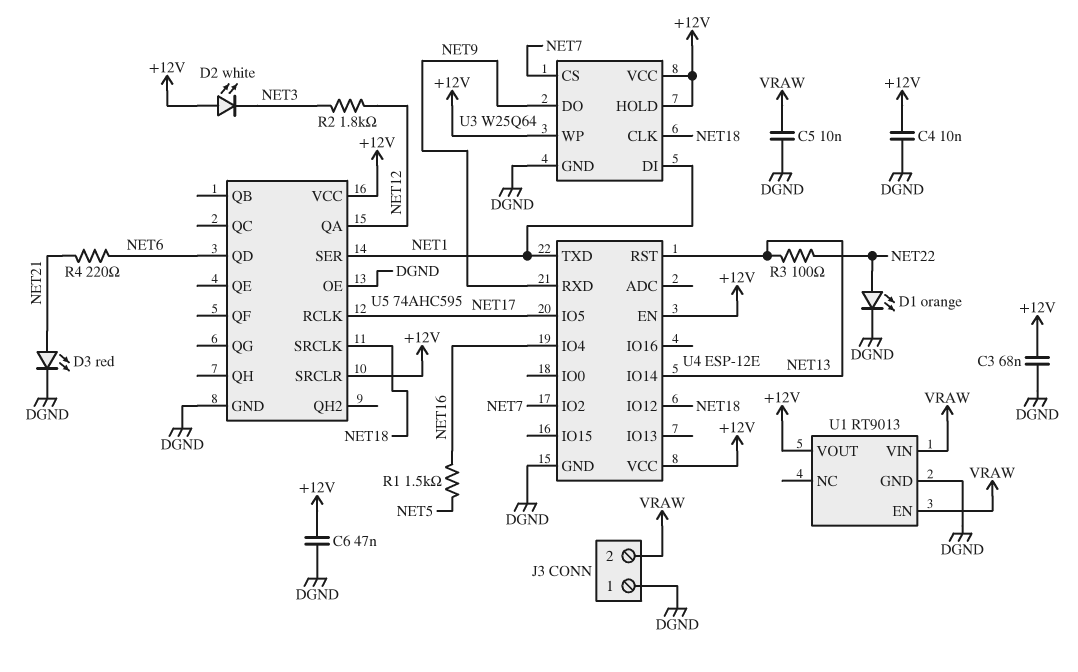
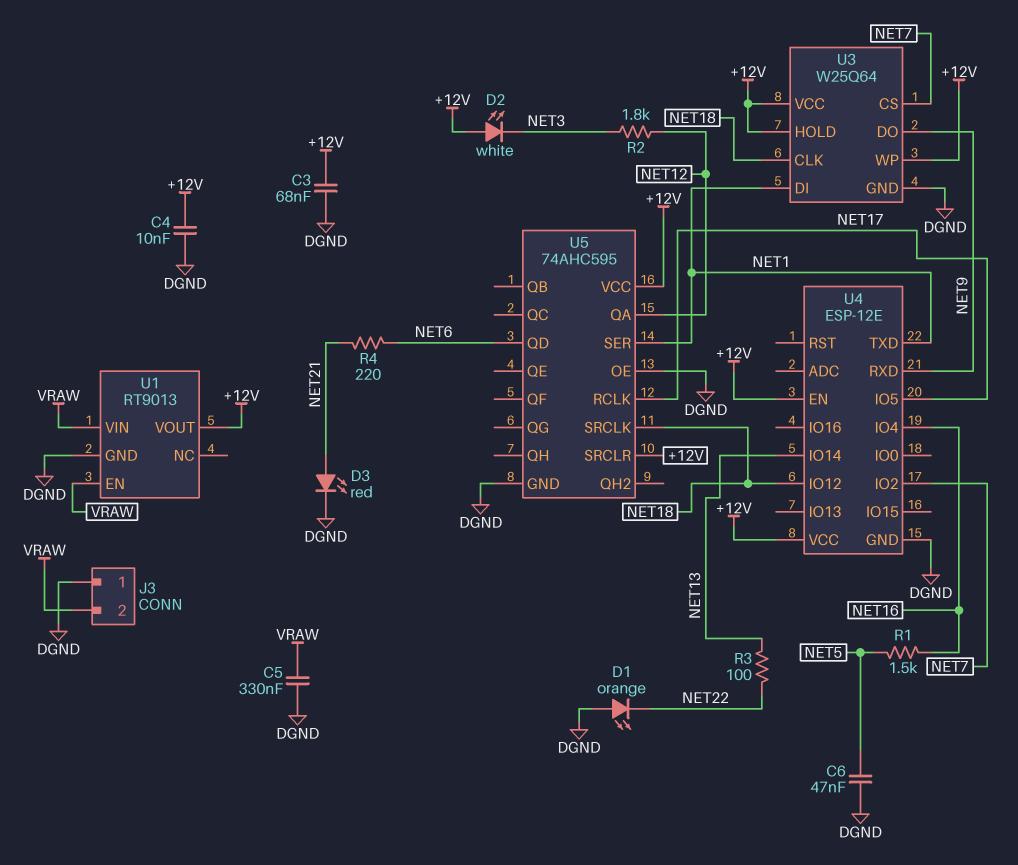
C5: 10nF (DGND, VRAW) -> 330nF (DGND, VRAW)
C6: 47nF (+12V, DGND) -> 47nF (DGND, NET5)
D1: LED orange (A NET22, K DGND) -> LED orange (A DGND, K NET22)
U4 pin RST: NET13 -> none

